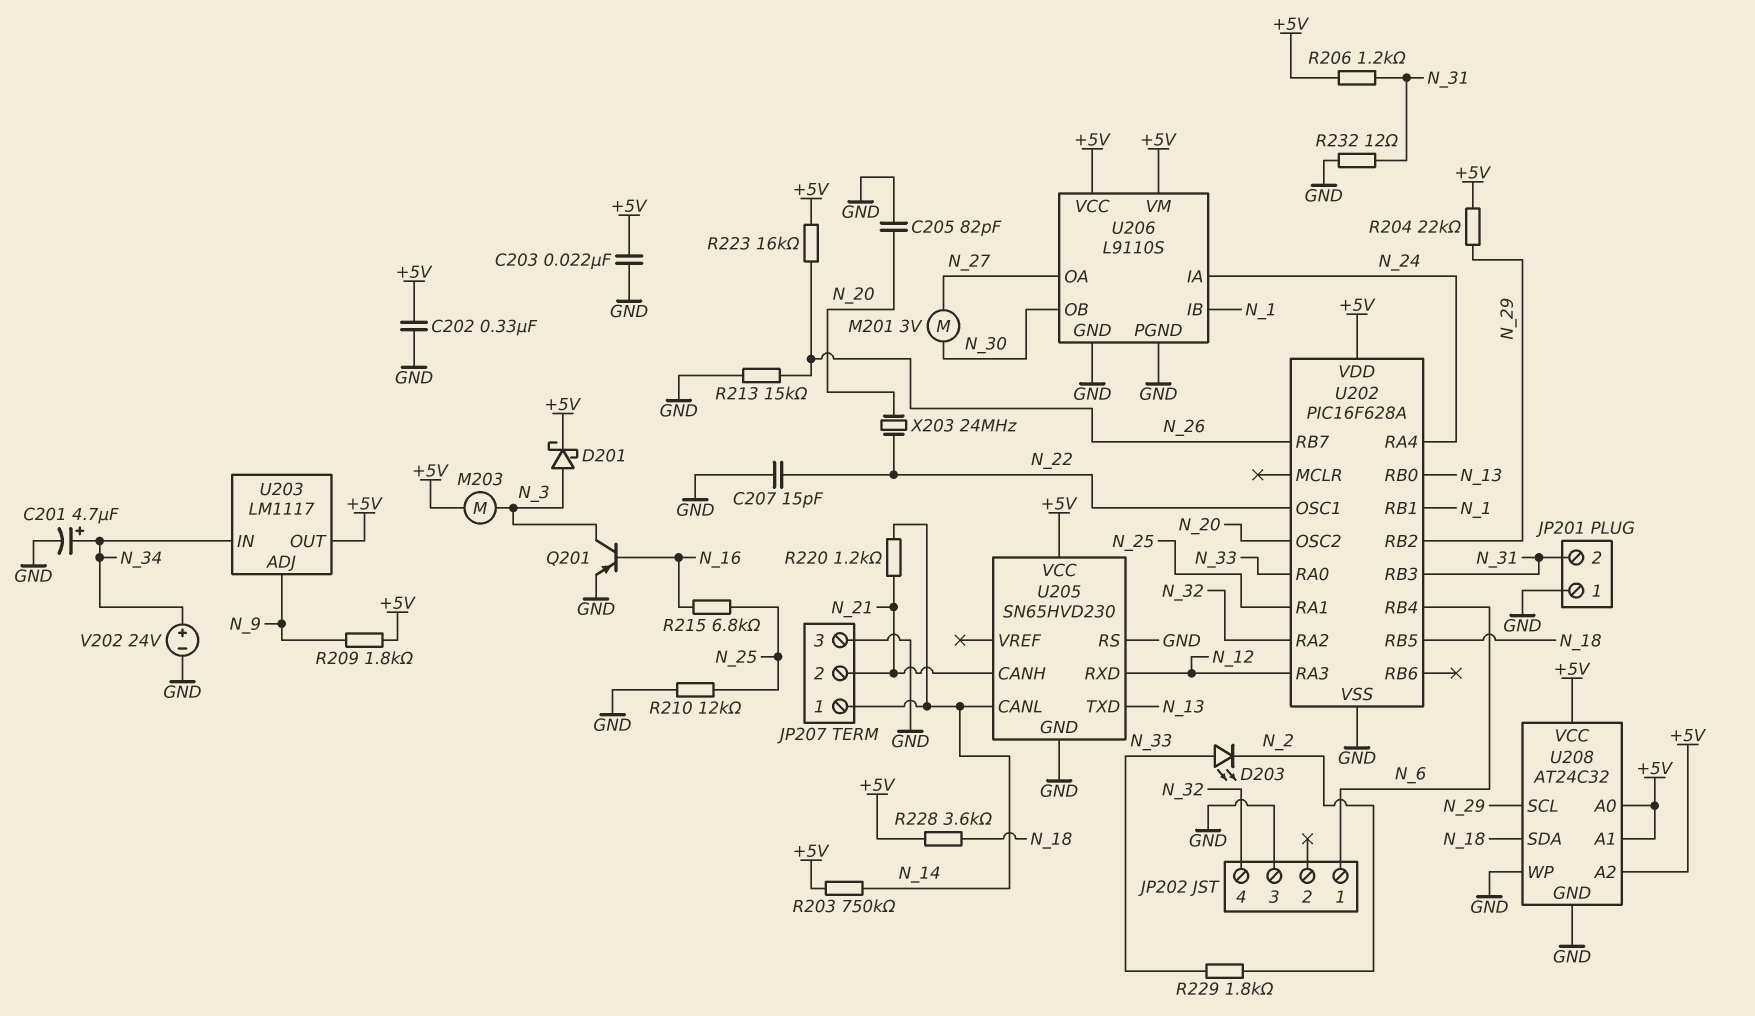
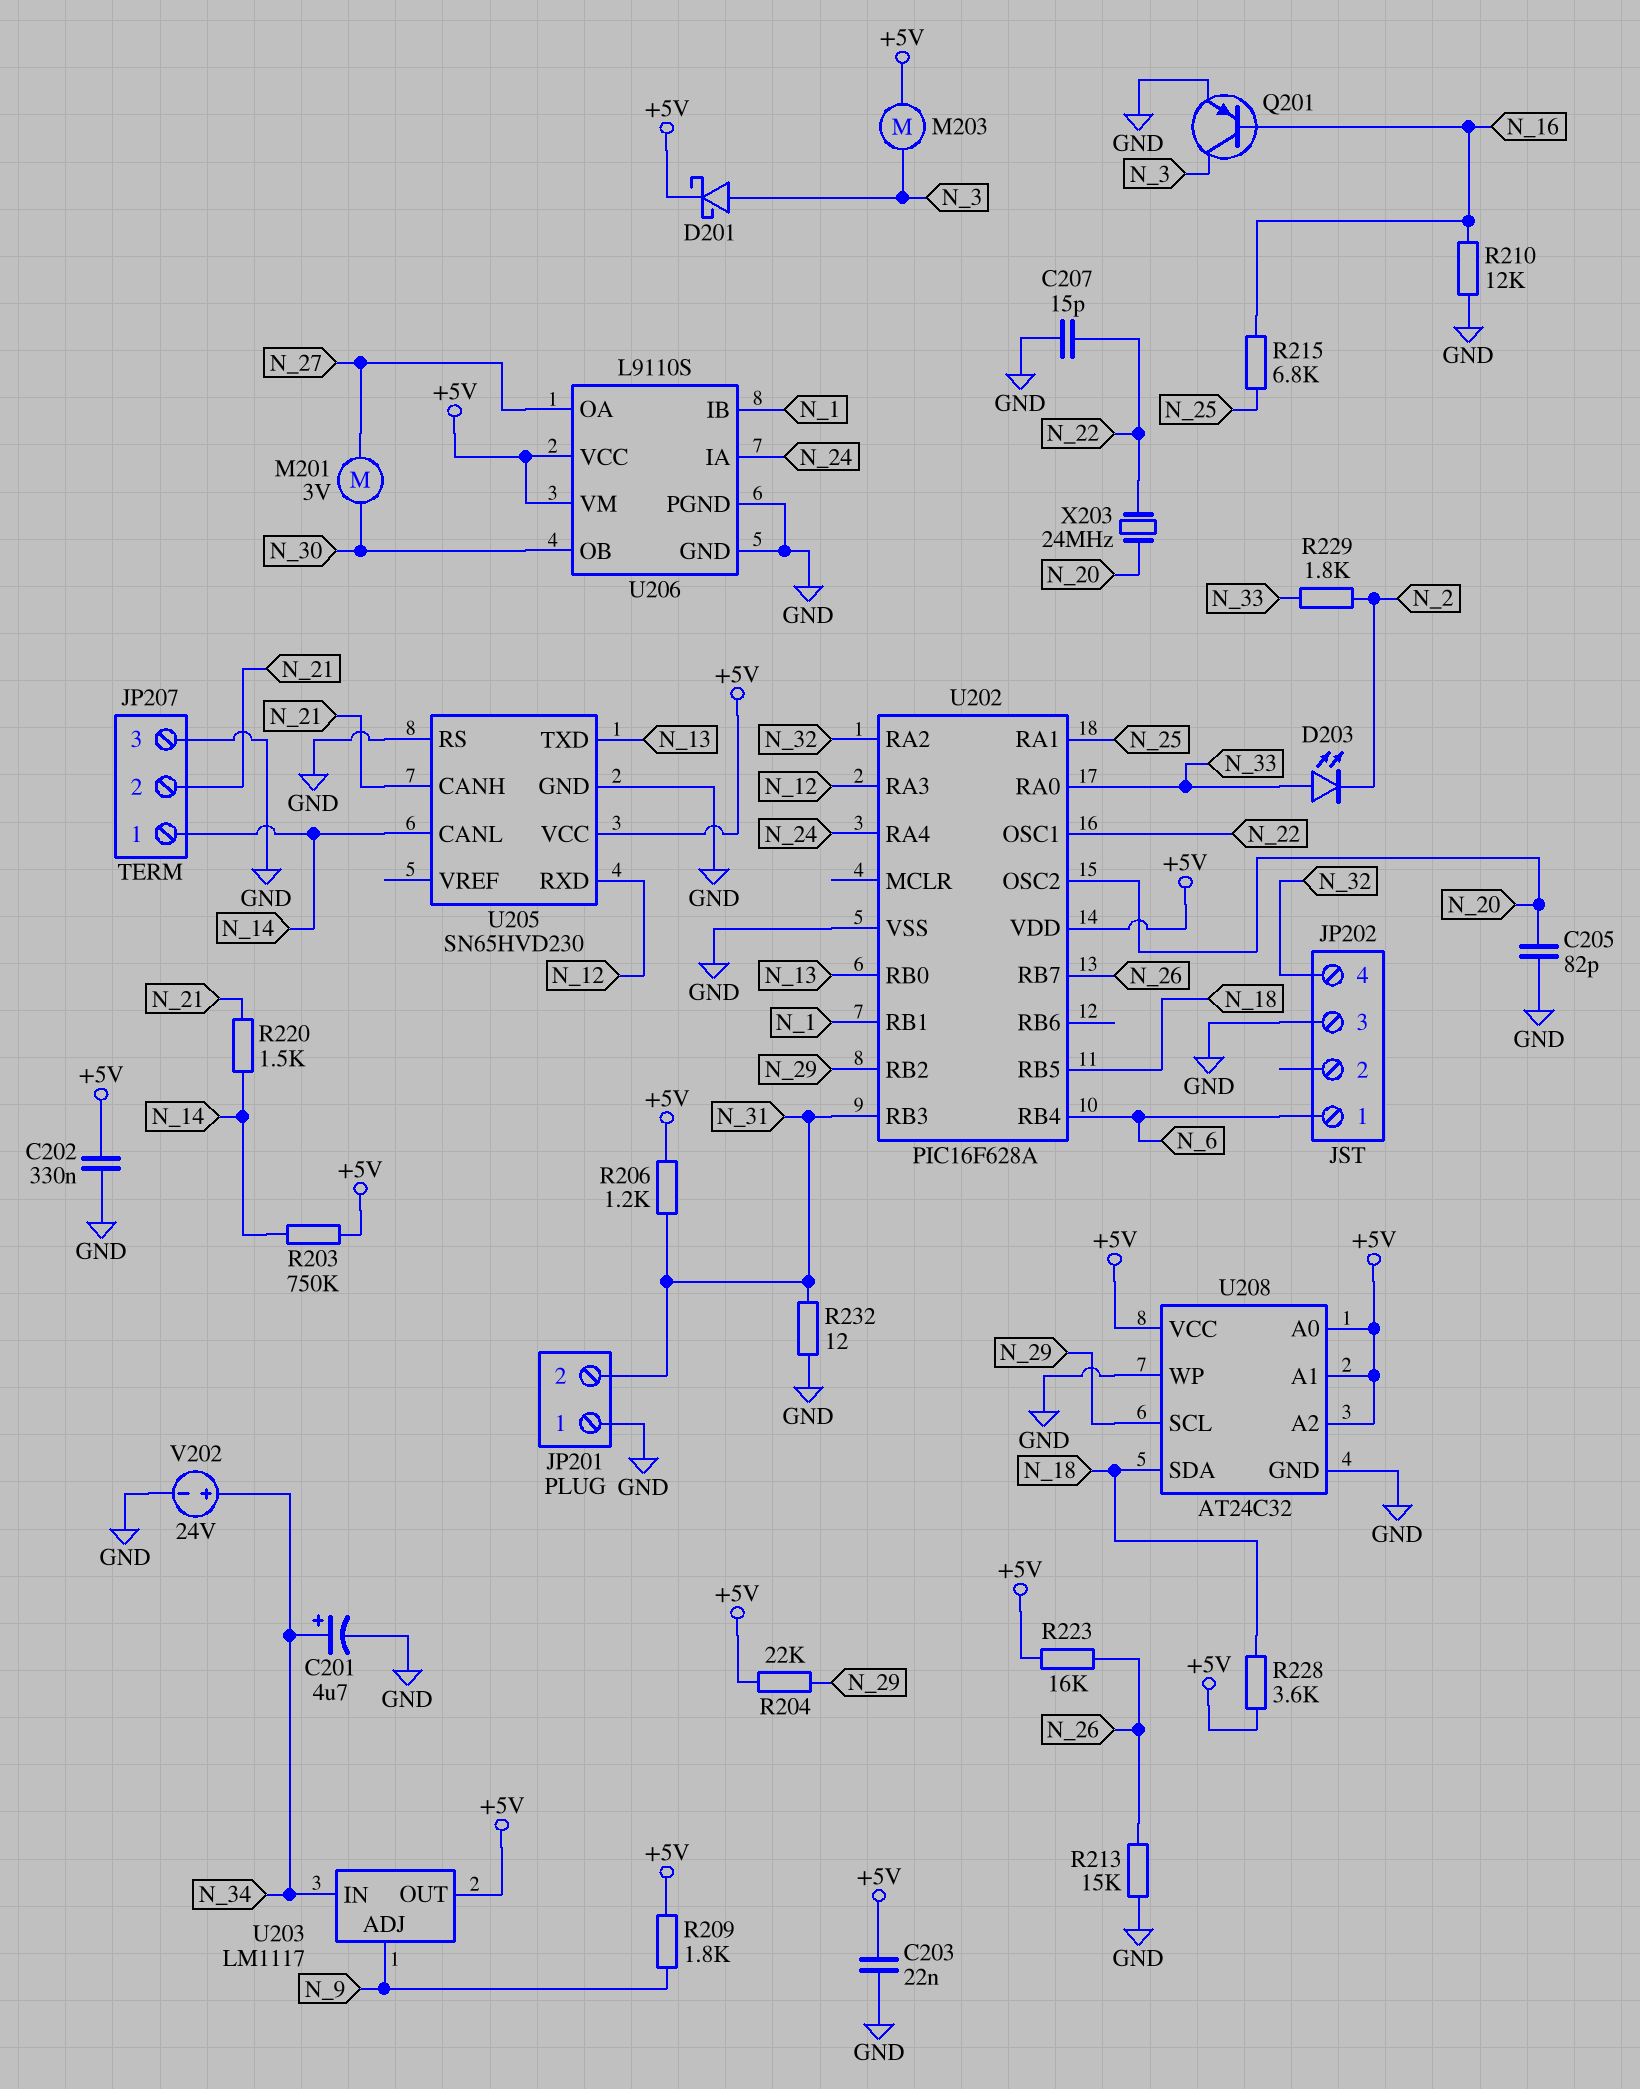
R210: 12k (GND, N_25) -> 12k (GND, N_16)
R220: 1.2k (N_14, N_21) -> 1.5k (N_14, N_21)

